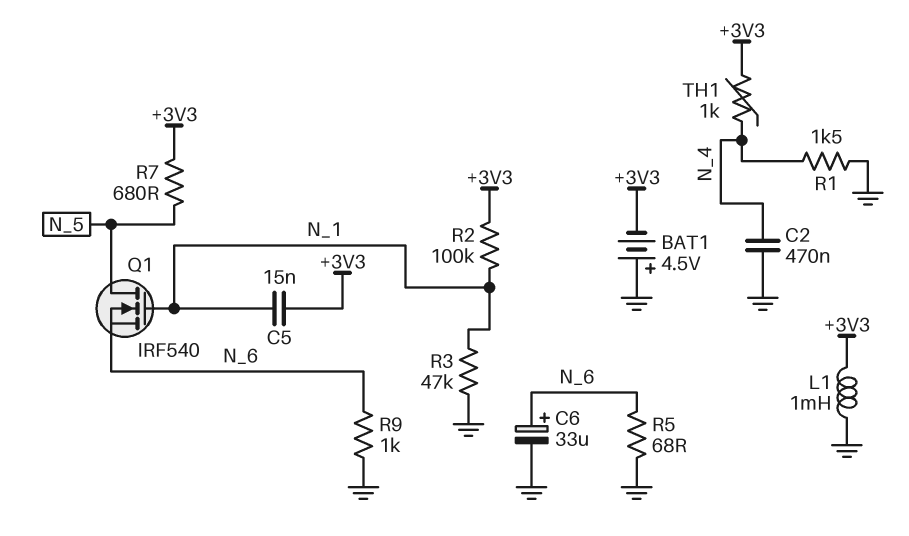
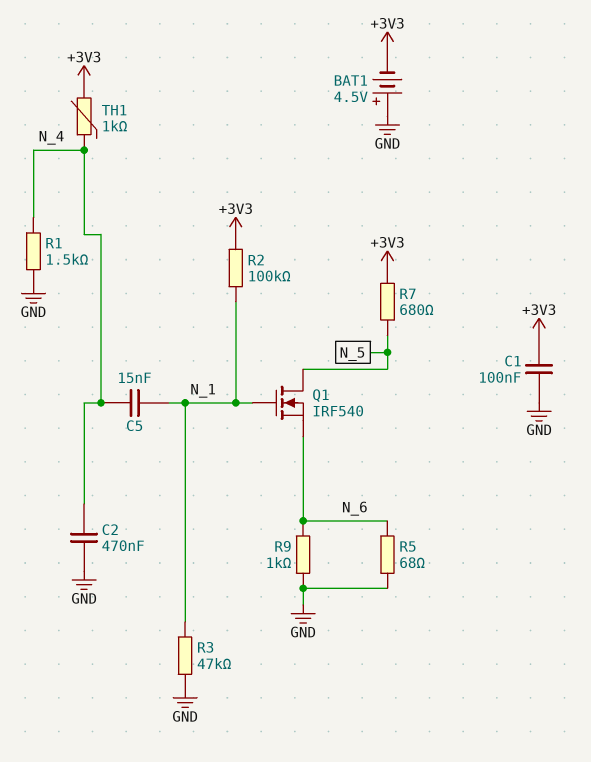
C1: none -> 100nF (+3V3, GND)
C5: 15nF (+3V3, N_1) -> 15nF (N_1, N_4)
C6: 33uF (plus N_6, minus GND) -> none
L1: 1mH (+3V3, GND) -> none

